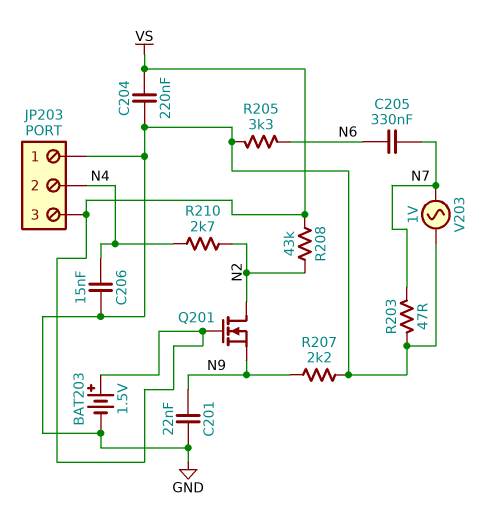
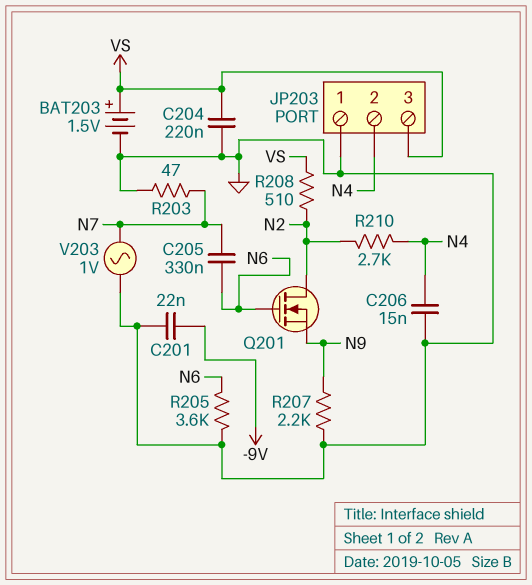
C201: 22nF (GND, N9) -> 22nF (-9V, GND)
Q201: NMOS (G VS, D N2, S N9) -> NMOS (G N6, D N2, S N9)
R205: 3.3k (GND, N6) -> 3.6k (GND, N6)
R208: 43k (N2, VS) -> 510 (N2, VS)

